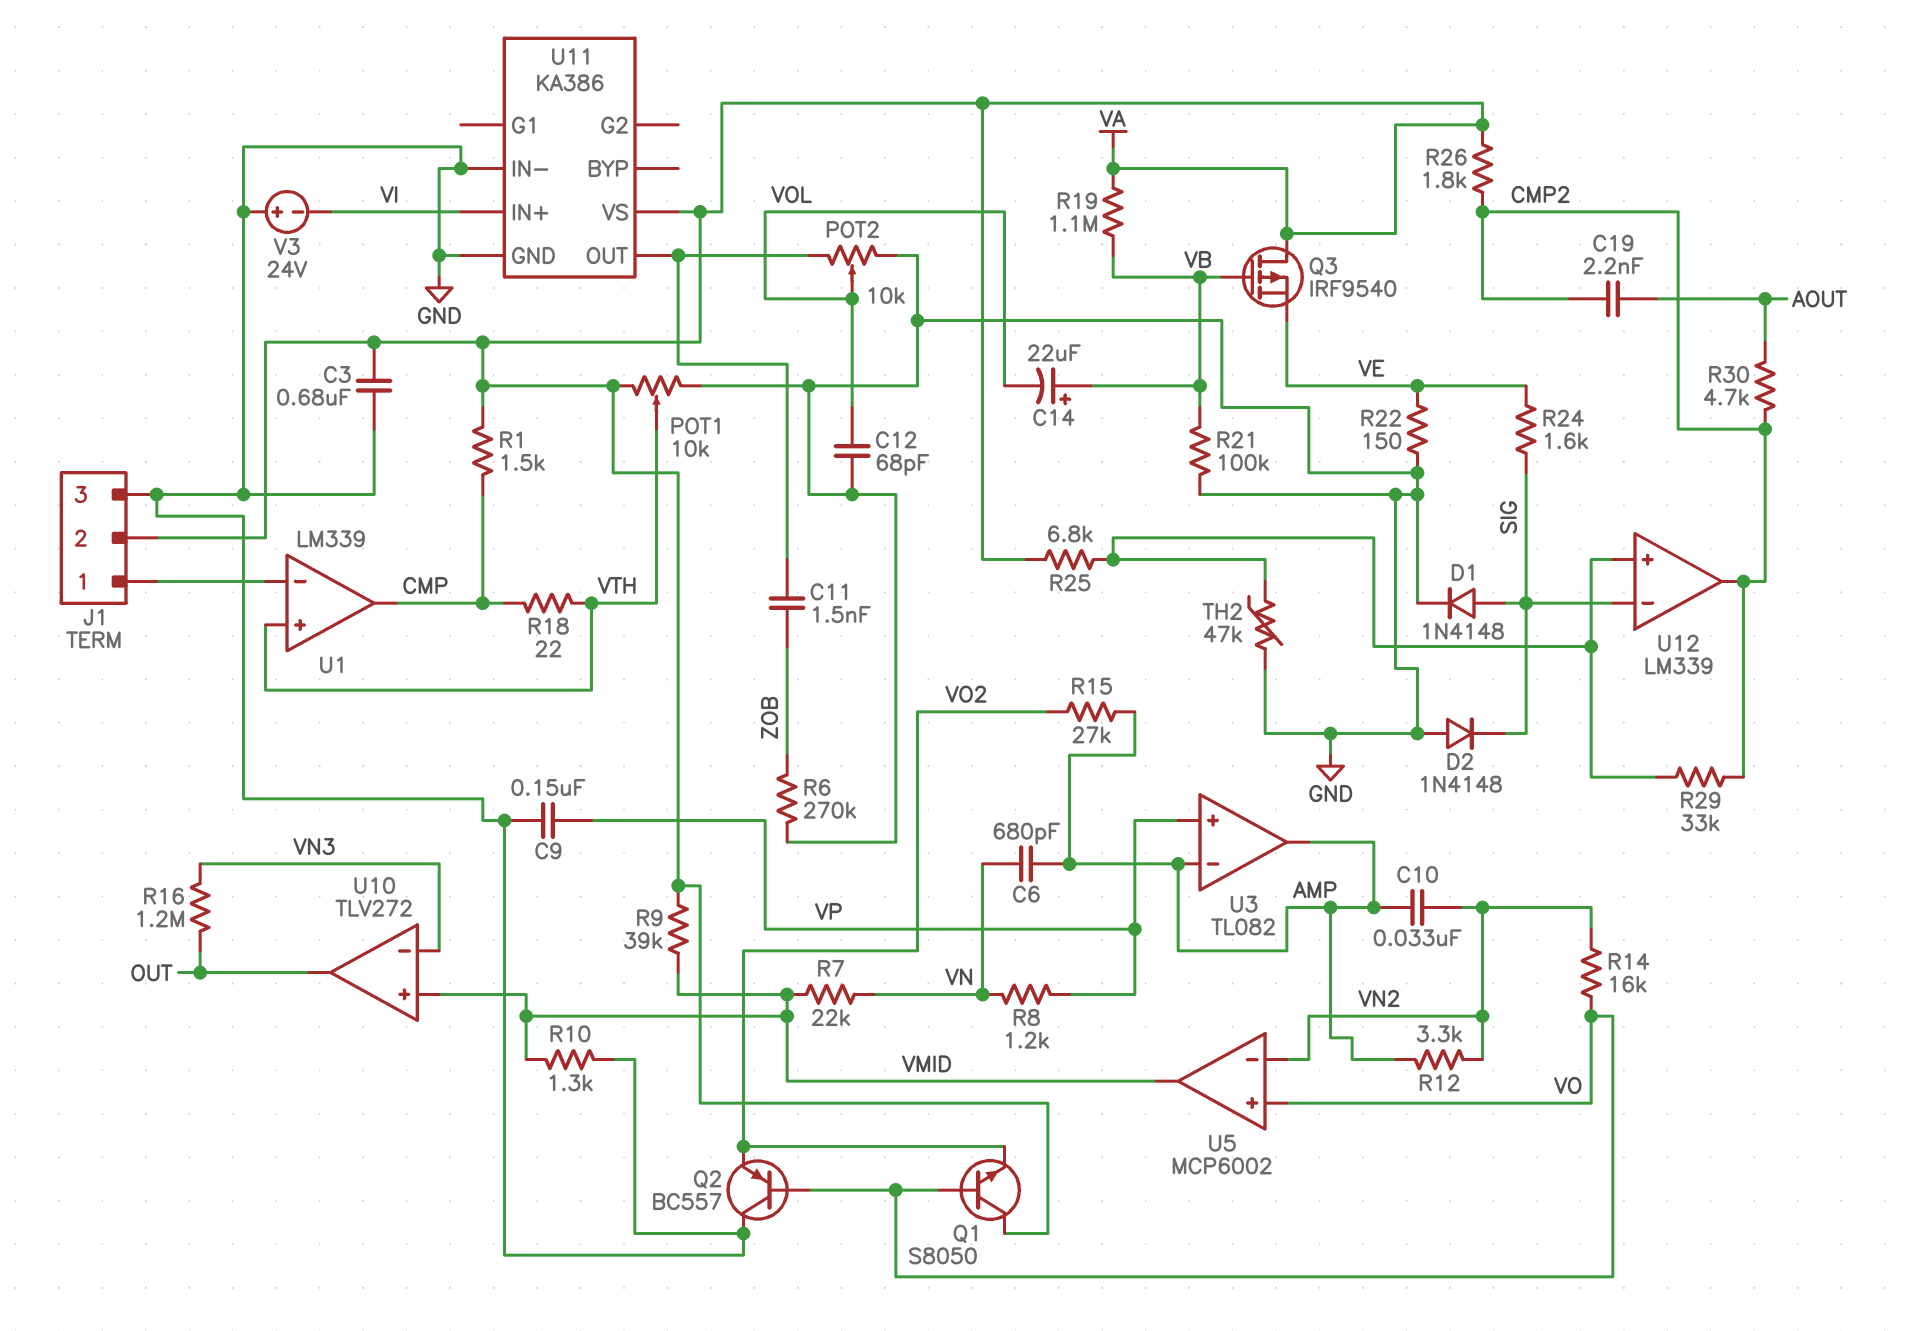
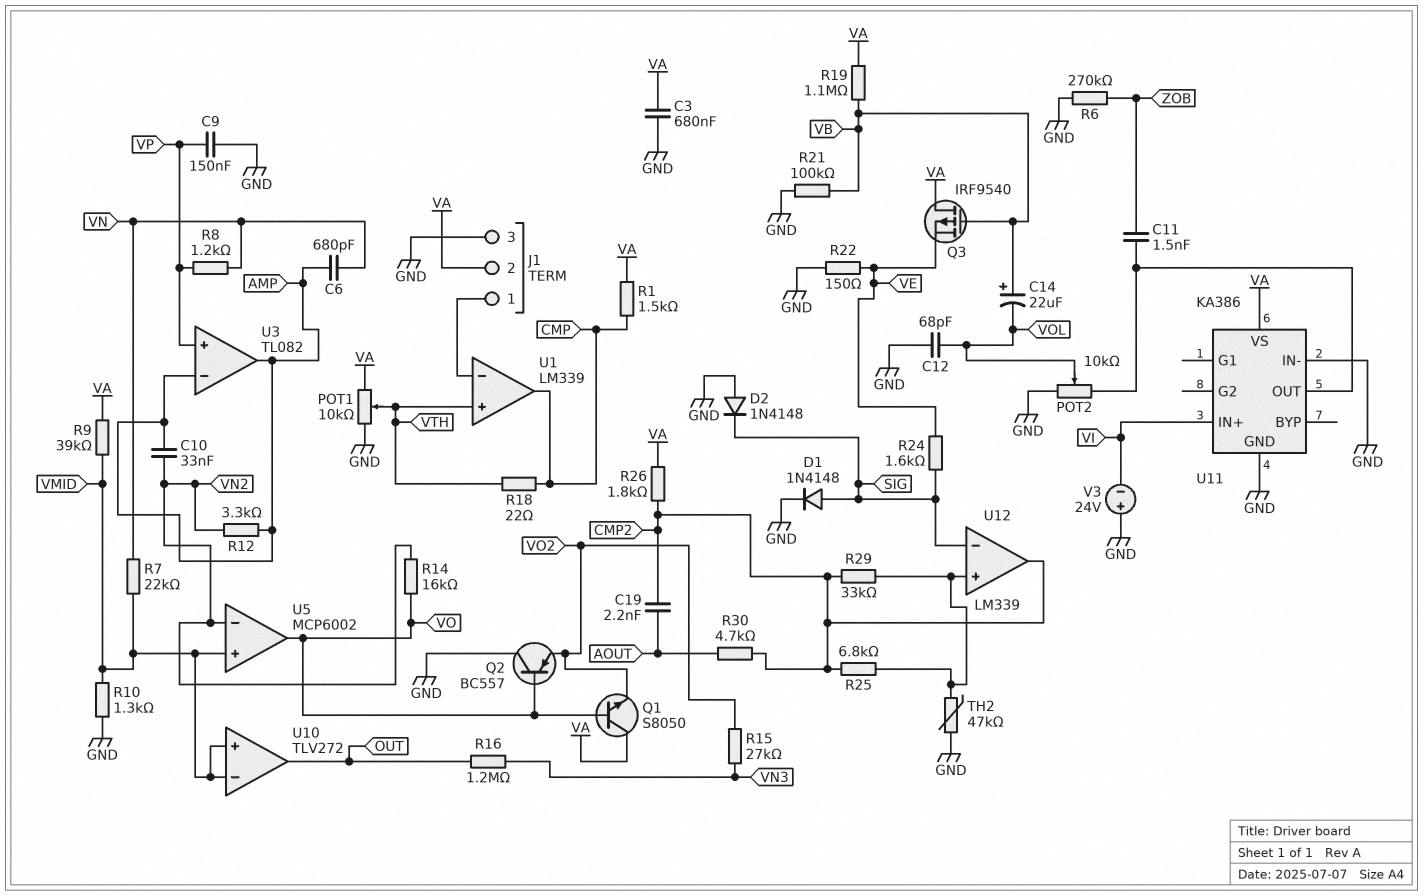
R15: 27k (AMP, VO2) -> 27k (VN3, VO2)
R25: 6.8k (U12/in+, VA) -> 6.8k (CMP2, U12/in+)
U5 pin in+: VO -> VMID
U5 pin out: VMID -> VO
U10 pin in-: VN3 -> VMID

